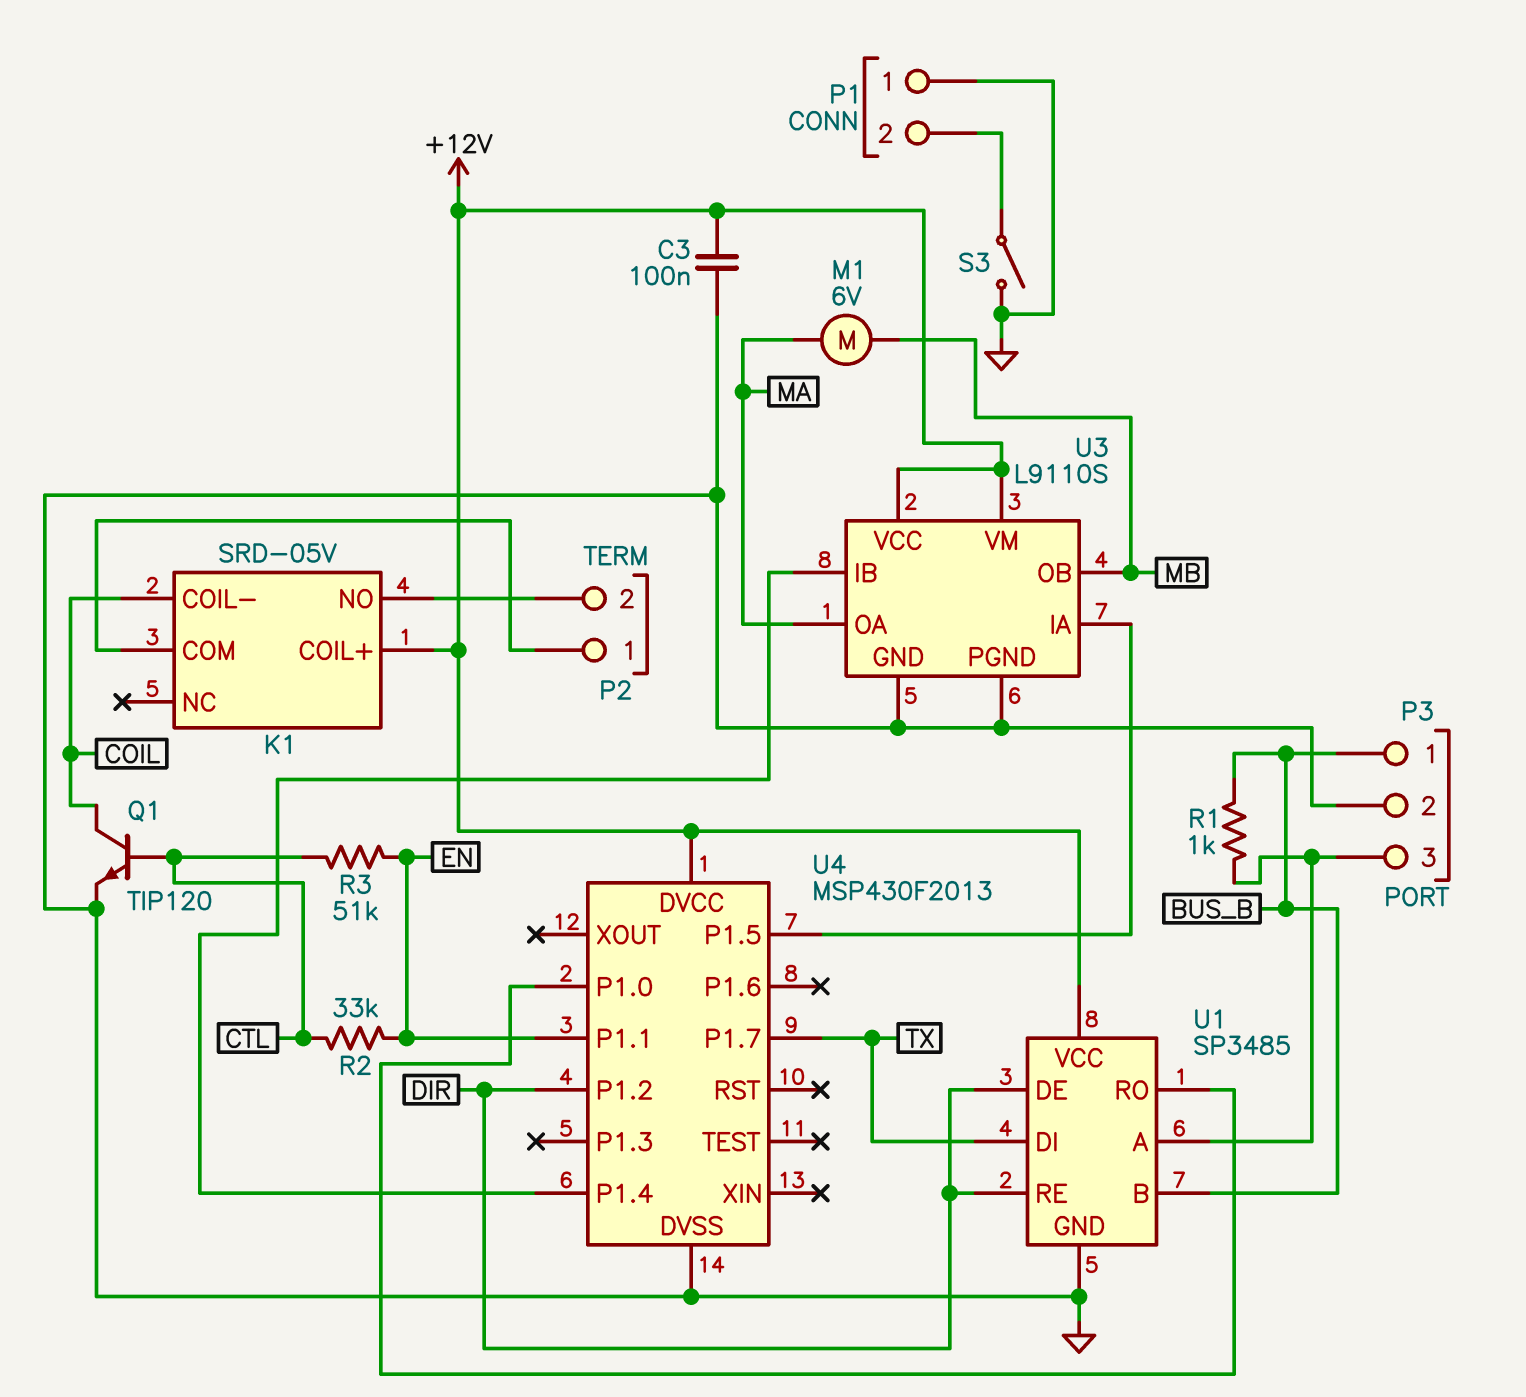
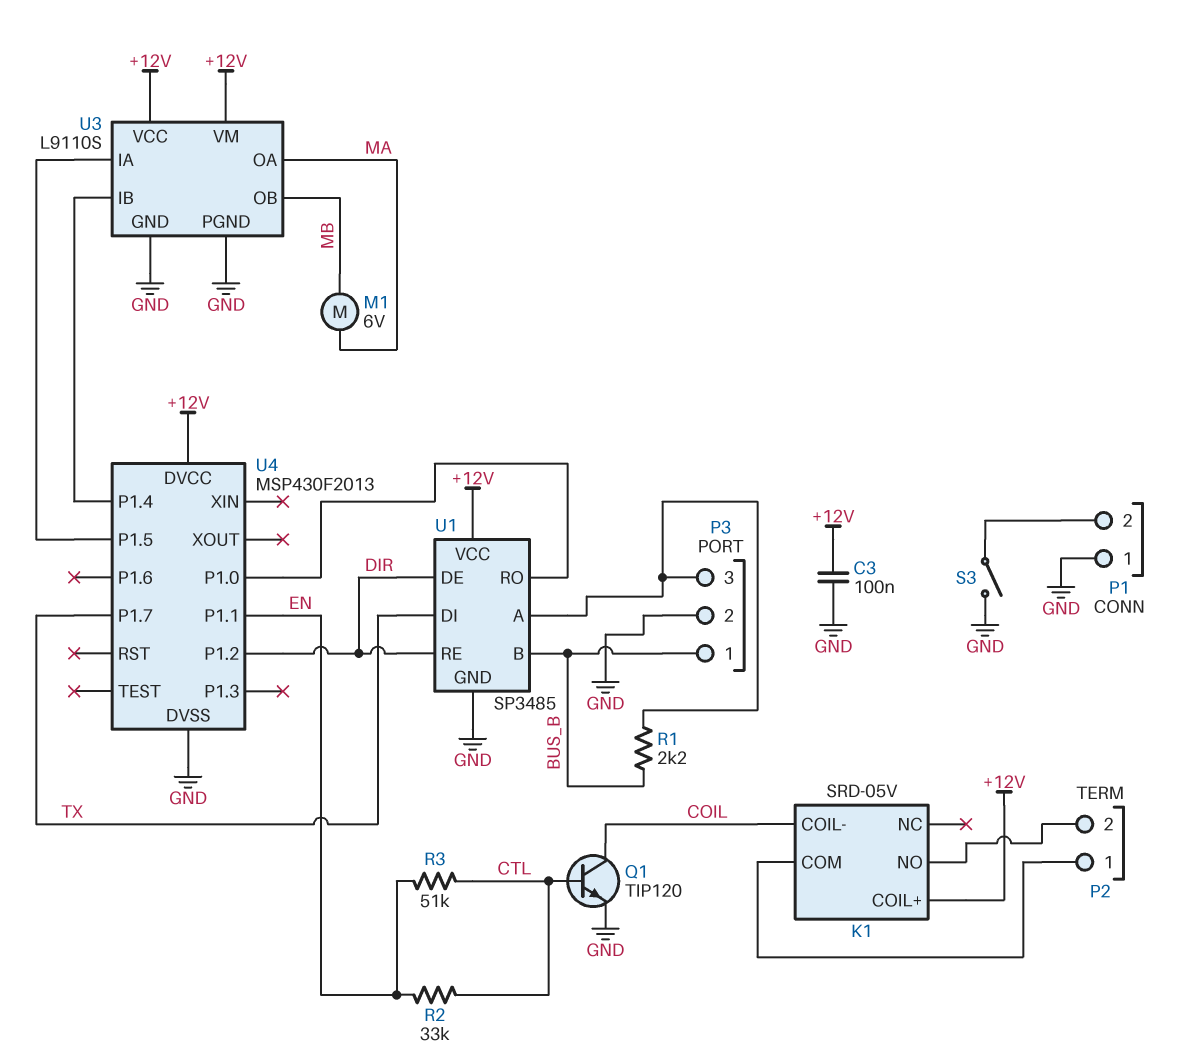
R1: 1k (BUS_B, P3/3) -> 2.2k (BUS_B, P3/3)

